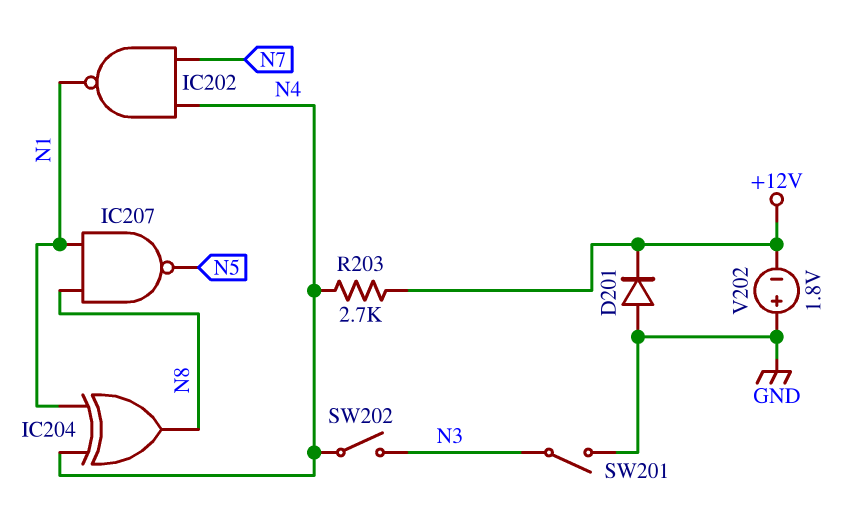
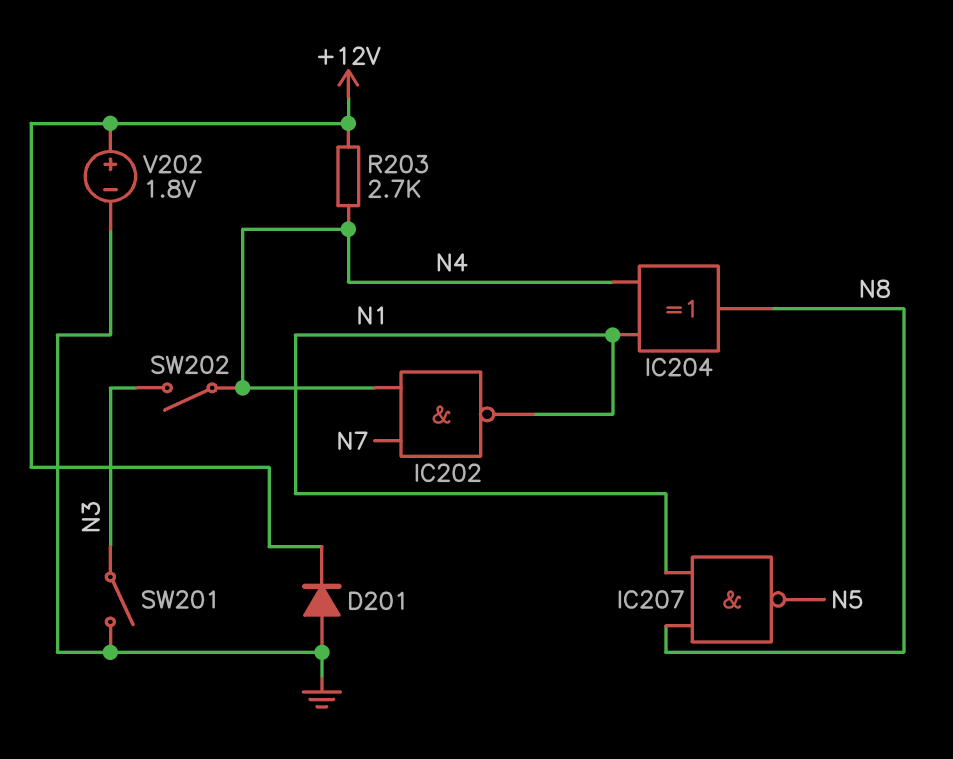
V202: 1.8V (plus GND, minus +12V) -> 1.8V (plus +12V, minus GND)

